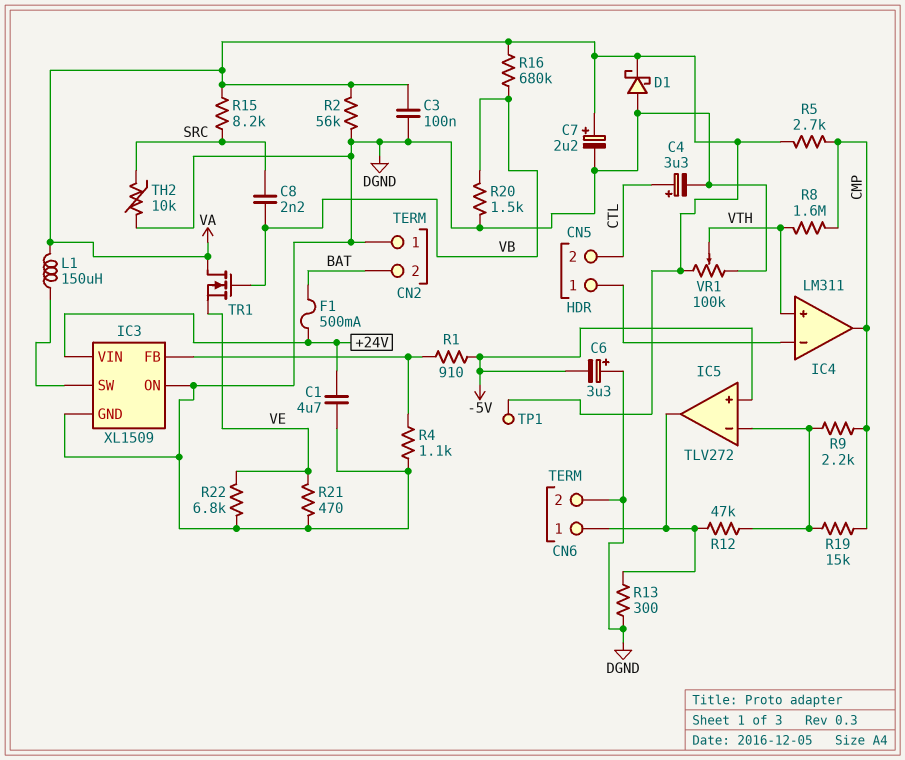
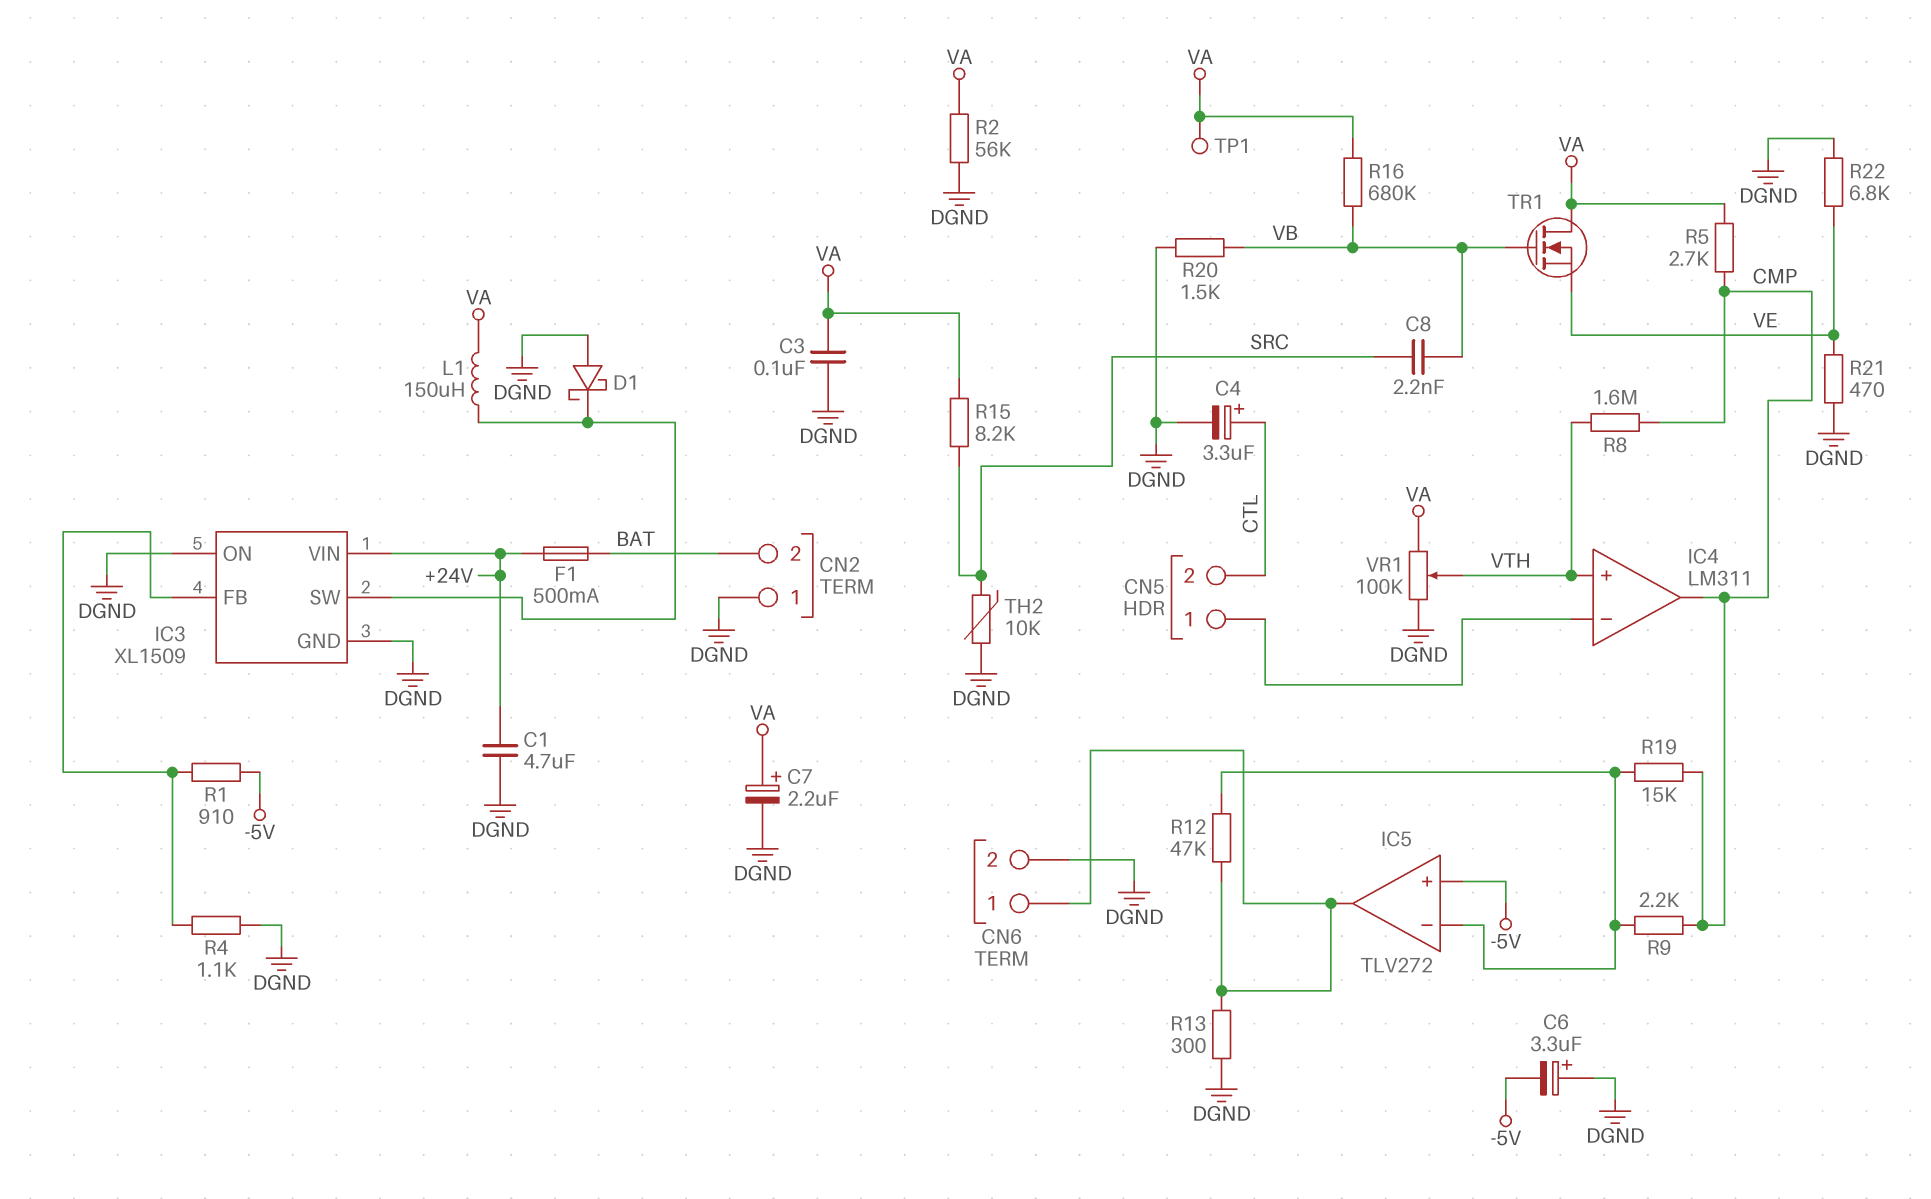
D1: schottky (A DGND, K VA) -> schottky (A DGND, K IC3/SW)

